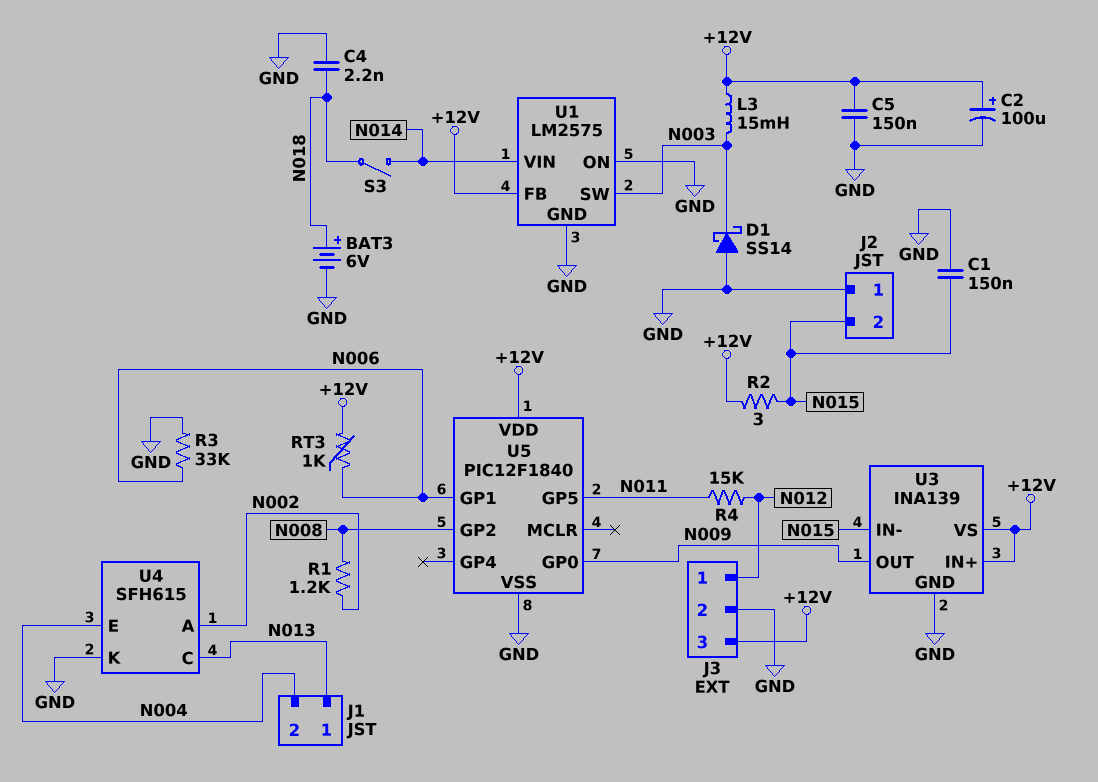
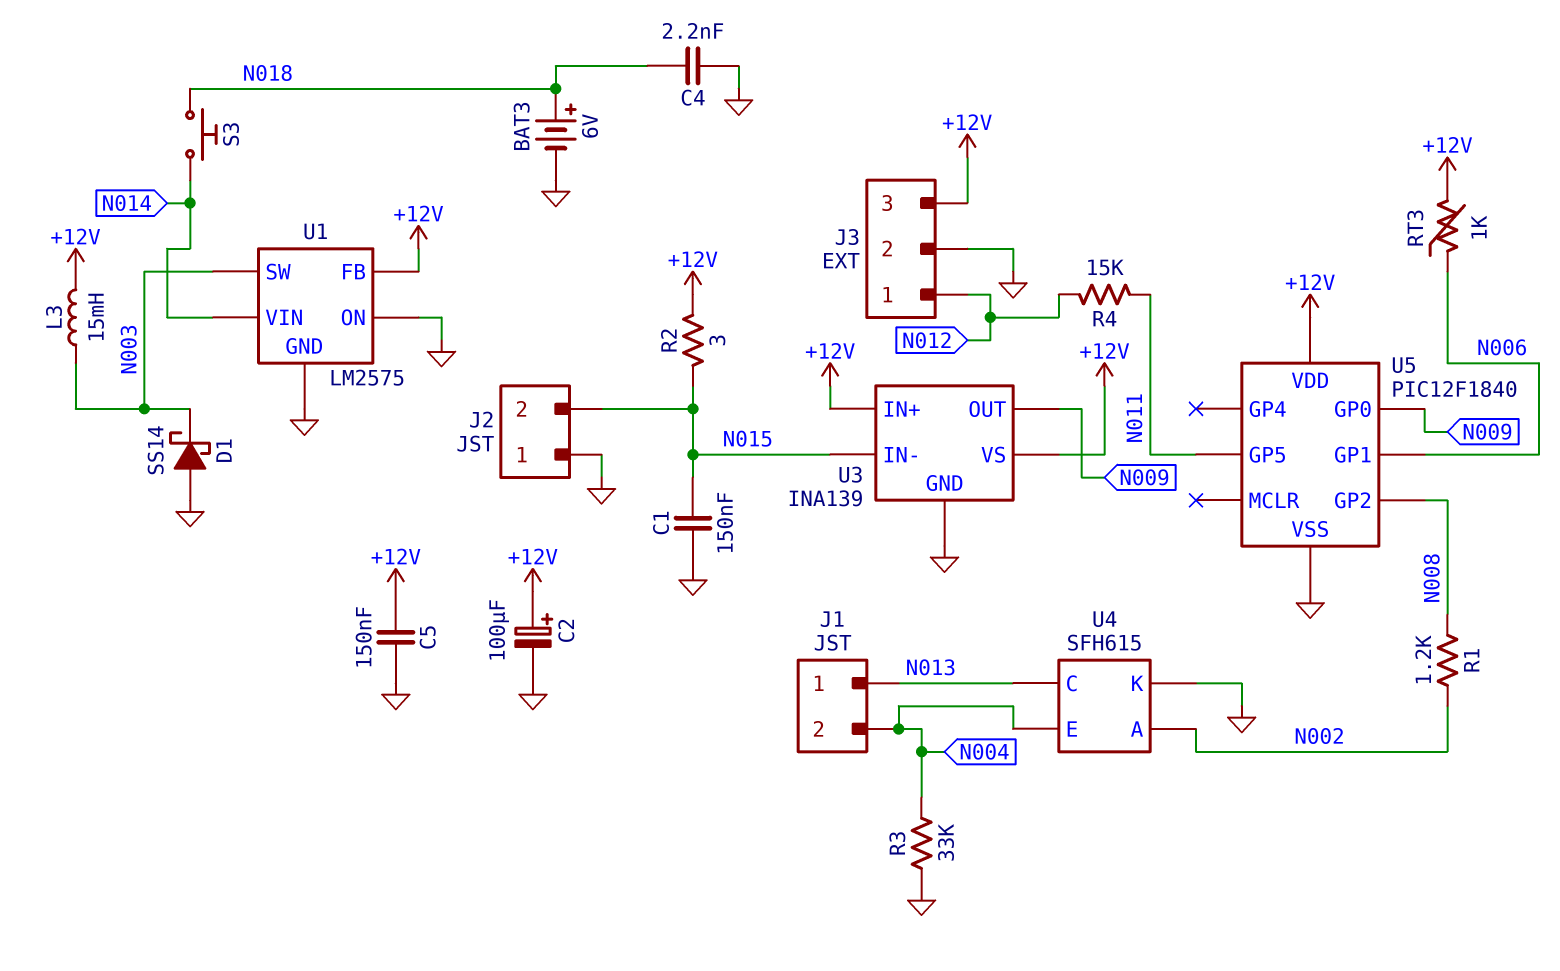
R3: 33k (GND, N006) -> 33k (GND, N004)
S3: switch (N014, N018) -> button (N014, N018)

